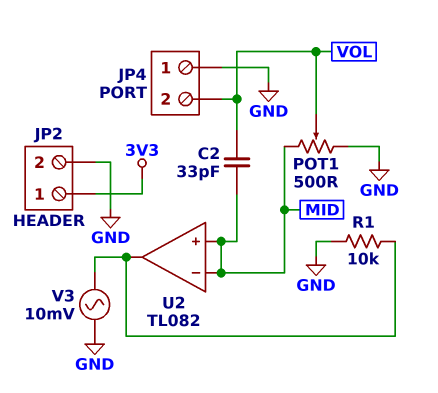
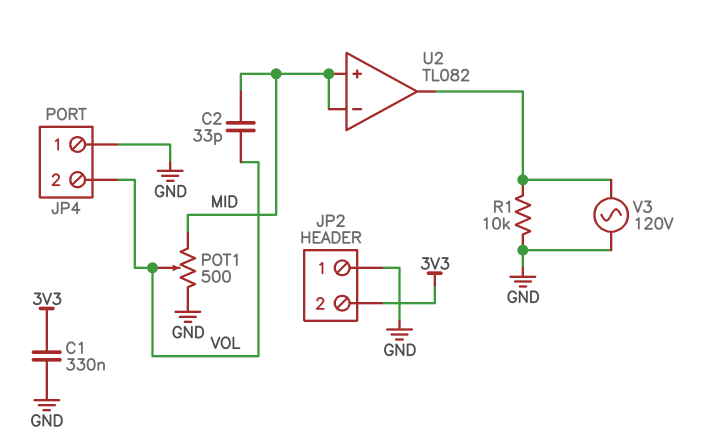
C1: none -> 330nF (3V3, GND)
JP2 pin 1: 3V3 -> GND
JP2 pin 2: GND -> 3V3
V3: AC 10mV (GND, U2/out) -> AC 120V (GND, U2/out)

